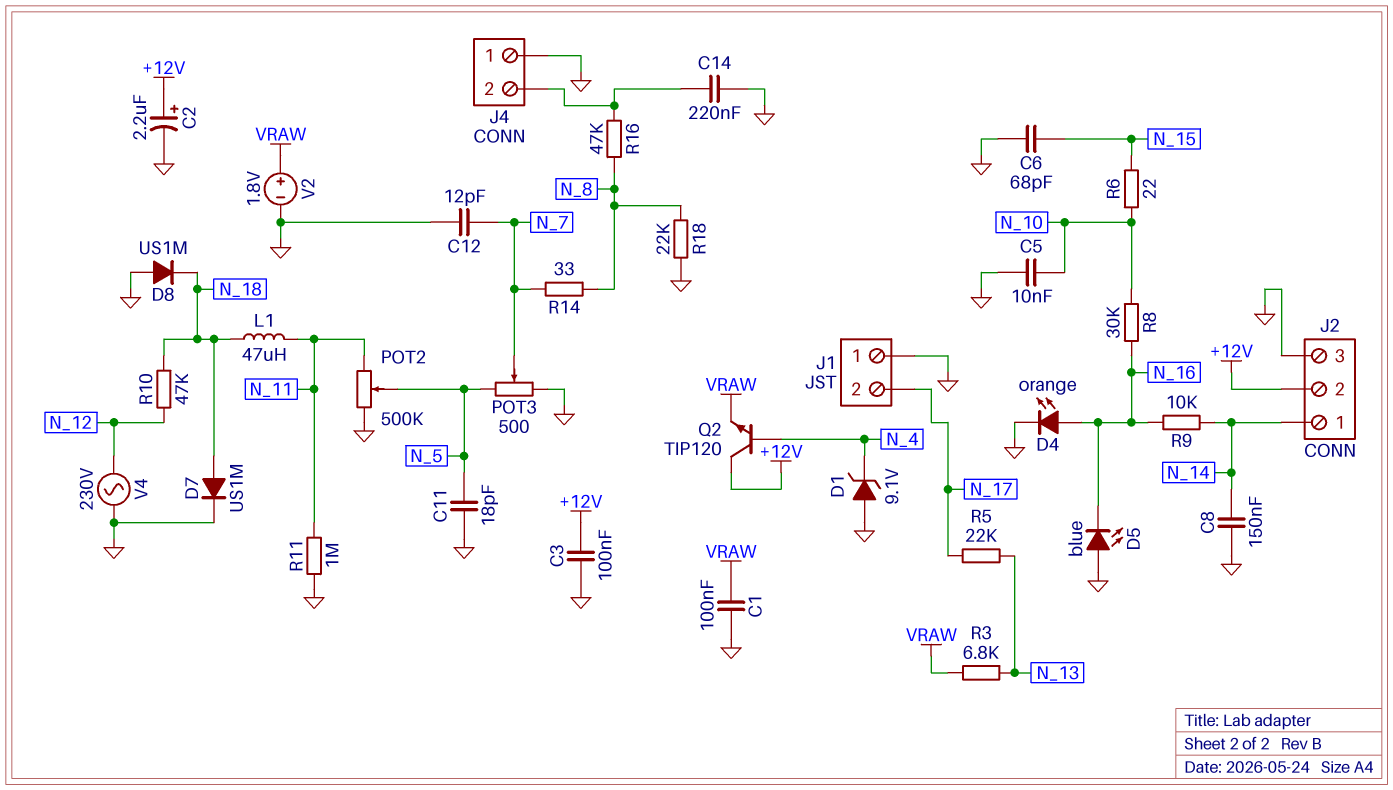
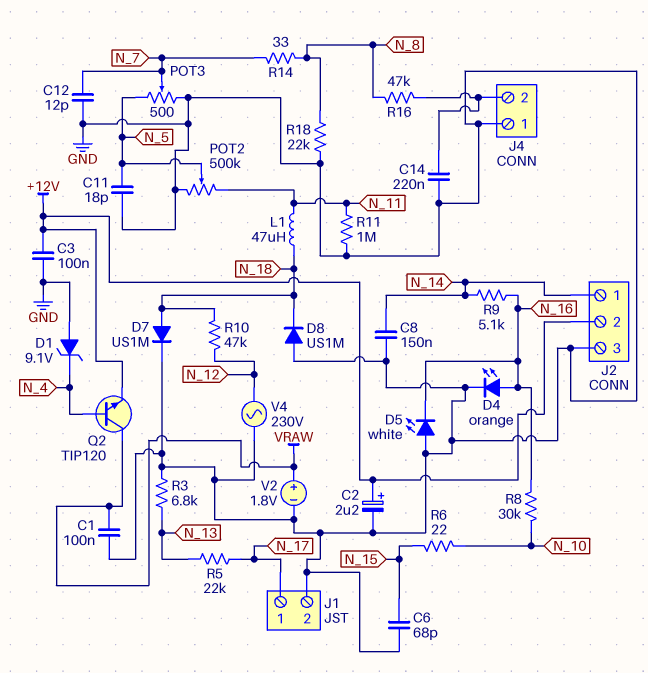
C5: 10nF (GND, N_10) -> none
D5: LED blue (A GND, K N_16) -> LED white (A GND, K N_16)
J1 pin 1: GND -> N_17
J1 pin 2: N_17 -> GND
Q2: NPN TIP120 (B N_4, C +12V, E VRAW) -> NPN TIP120 (B N_4, C VRAW, E +12V)
R3: 6.8k (N_13, VRAW) -> 6.8k (GND, N_13)
R9: 10k (N_14, N_16) -> 5.1k (N_14, N_16)

